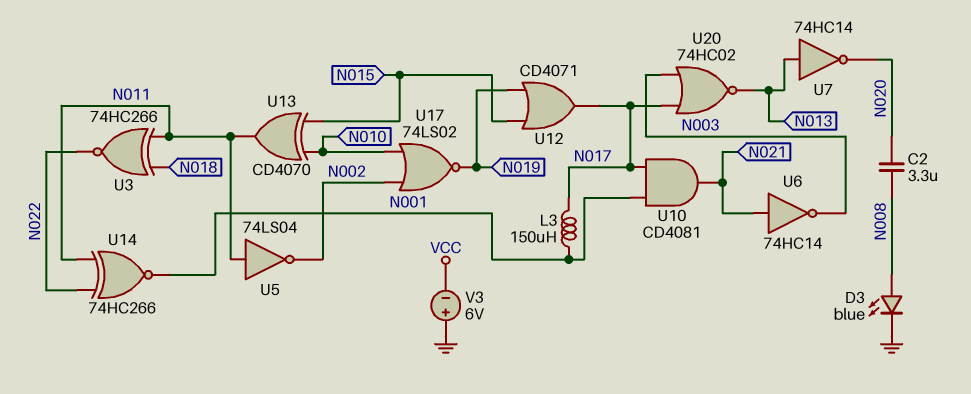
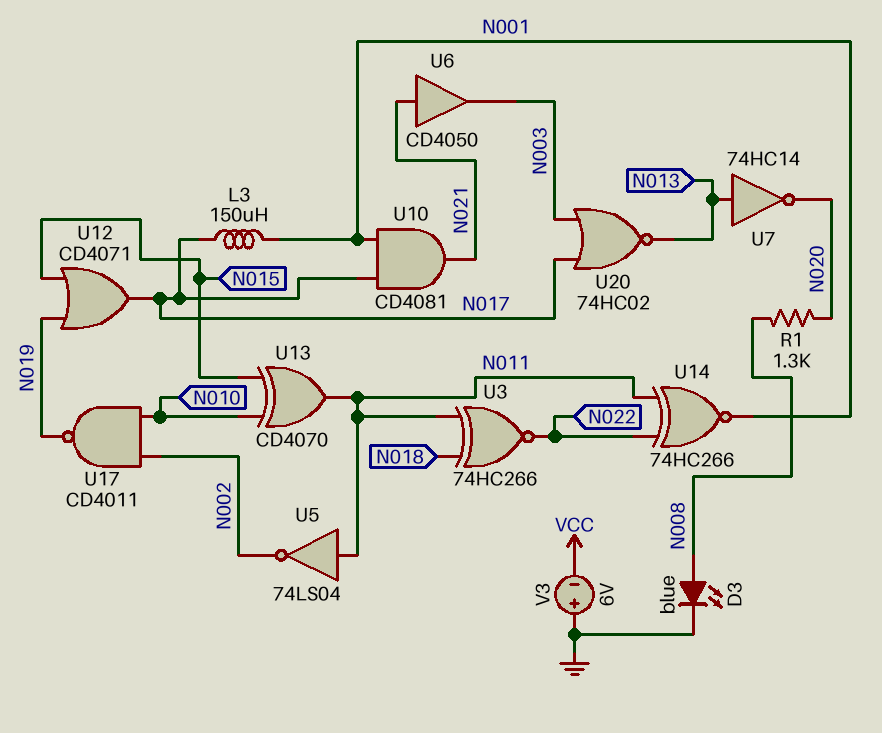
C2: 3.3uF (N008, N020) -> none
R1: none -> 1.3k (N008, N020)
U6: NOT 74HC14 (in N021, out N003) -> buffer CD4050 (in N021, out N003)
U17: NOR 74LS02 (in N002, in N010, out N019) -> NAND CD4011 (in N002, in N010, out N019)

